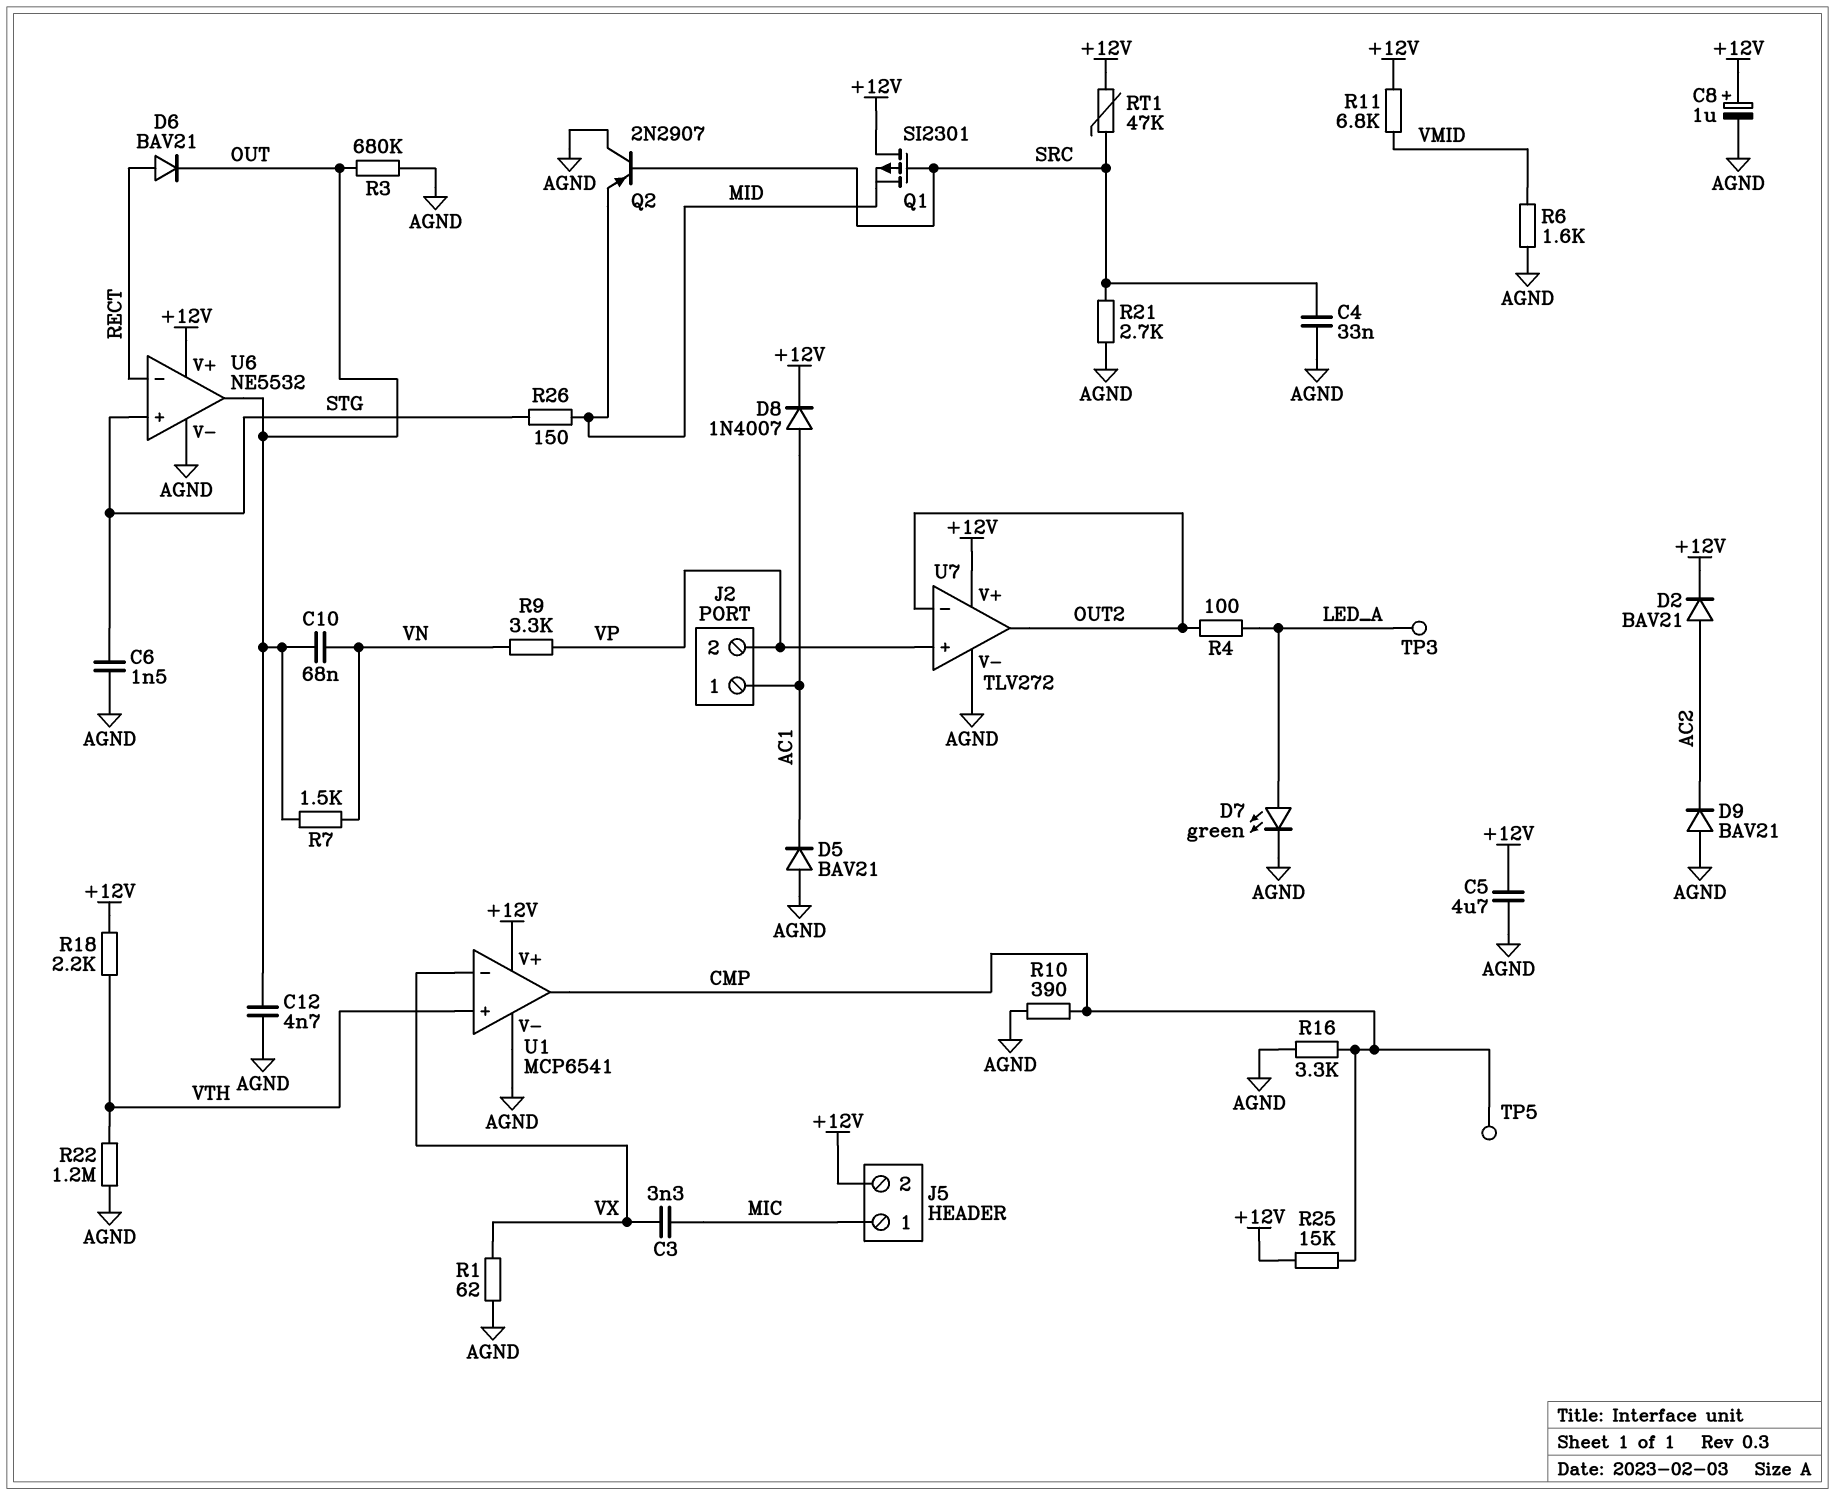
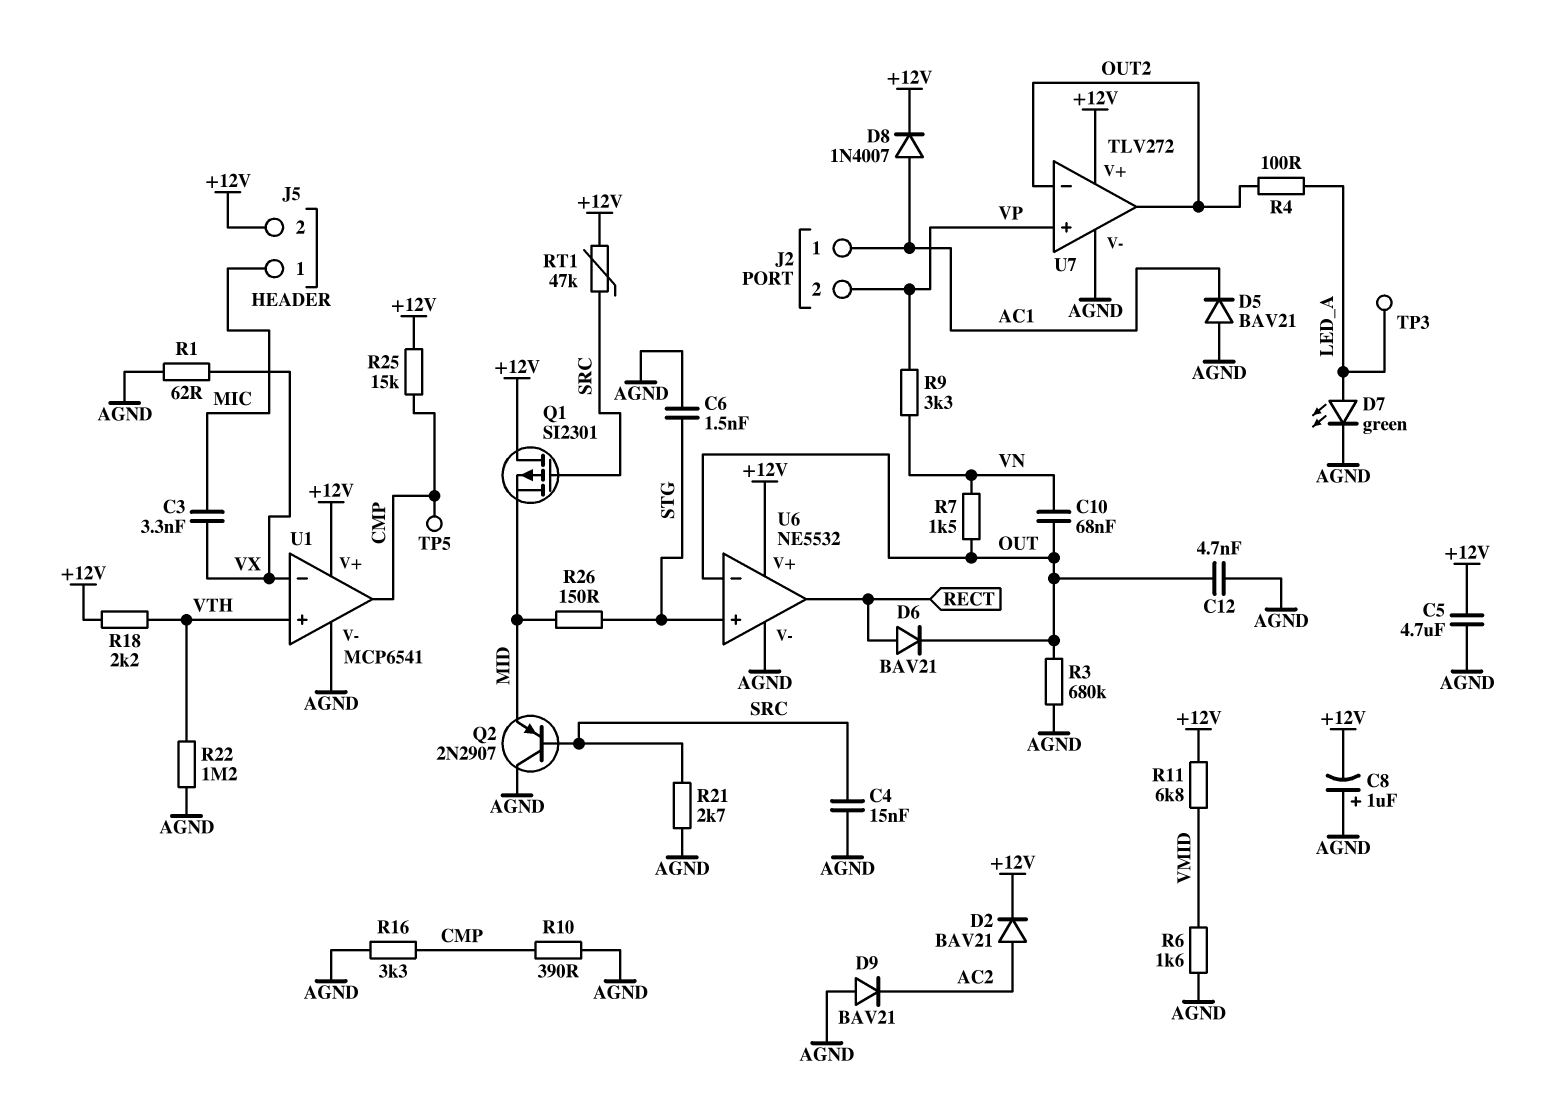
C4: 33nF (AGND, SRC) -> 15nF (AGND, SRC)
C8: 1uF (plus +12V, minus AGND) -> 1uF (plus AGND, minus +12V)
U6 pin in-: RECT -> OUT
U6 pin out: OUT -> RECT

